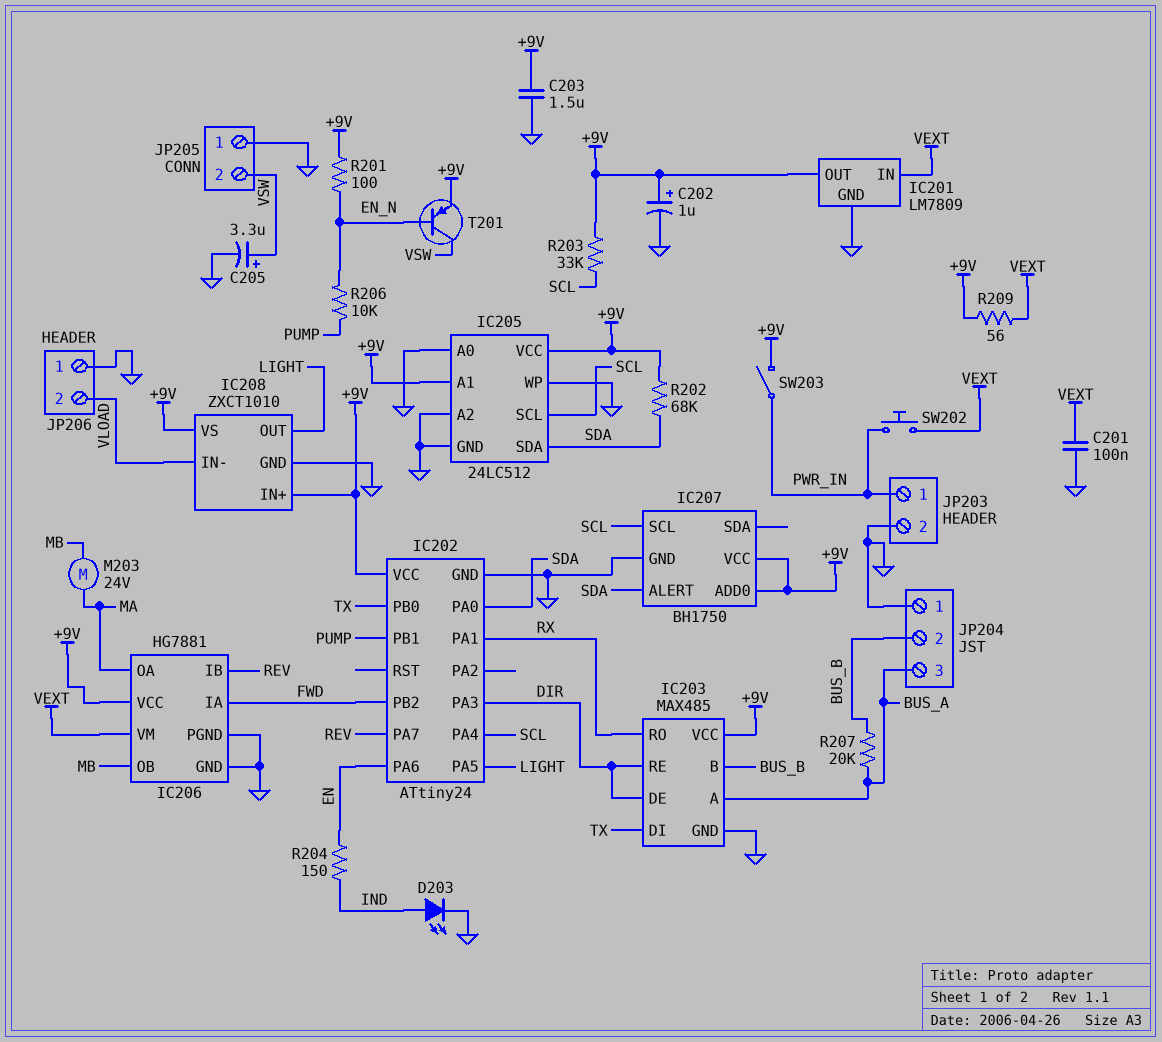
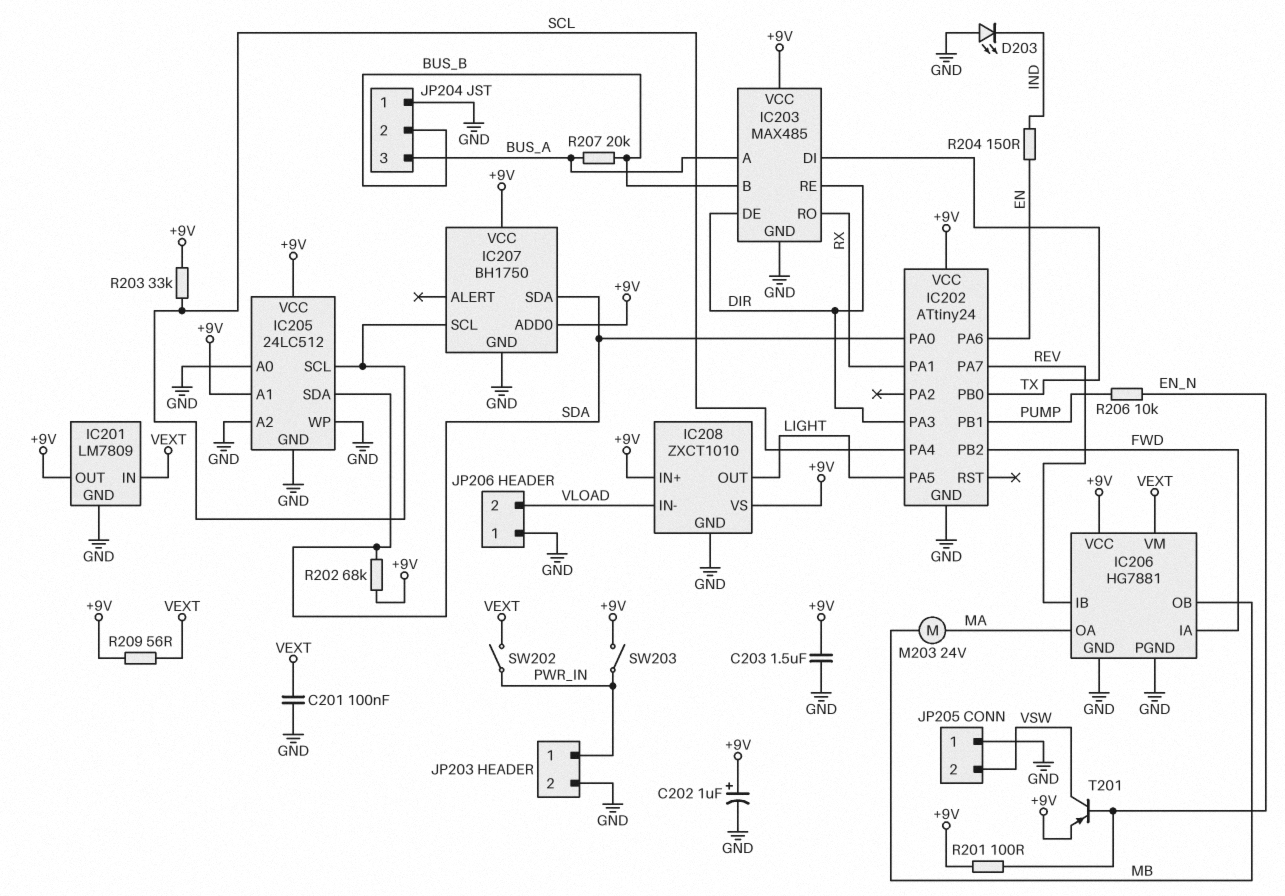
C205: 3.3uF (plus VSW, minus GND) -> none
D203: LED (A IND, K GND) -> LED (A GND, K IND)
IC207 pin ALERT: SDA -> none
IC207 pin SDA: none -> SDA
SW202: button (PWR_IN, VEXT) -> switch (PWR_IN, VEXT)

